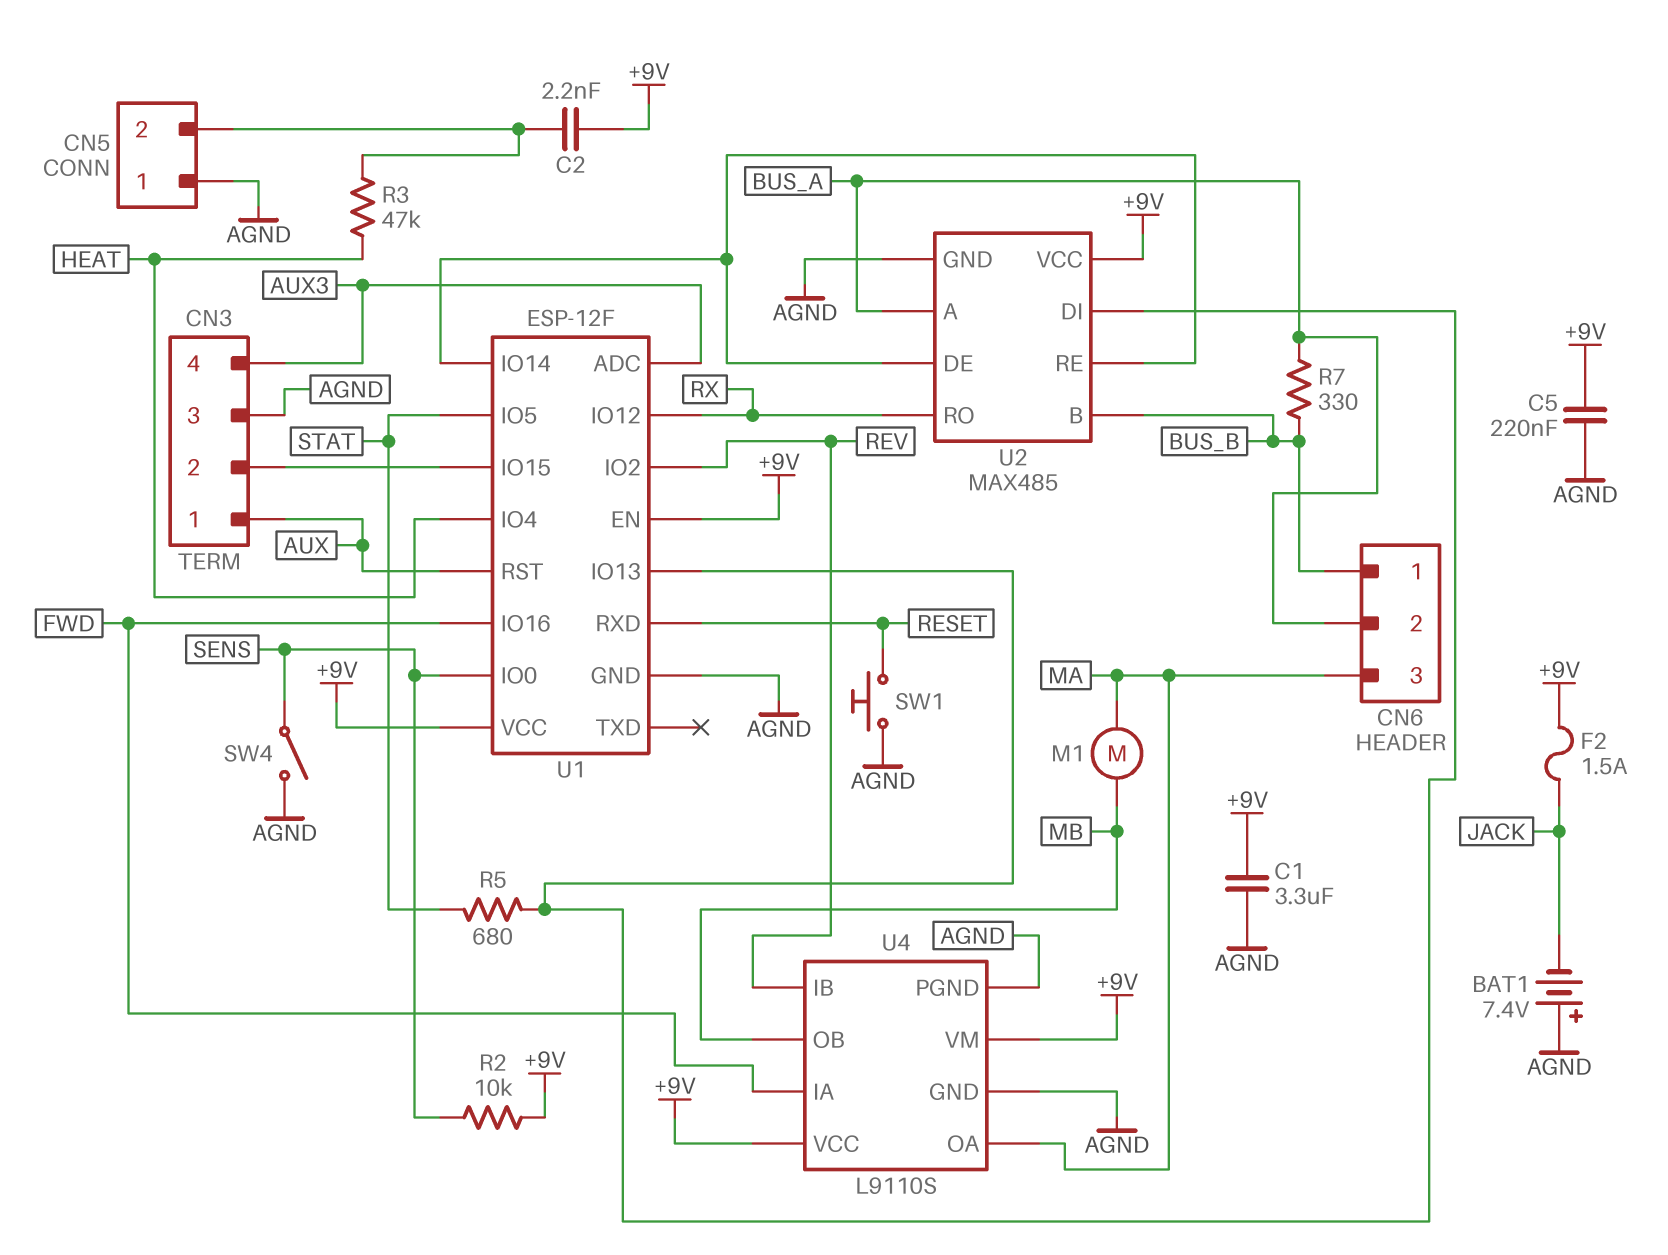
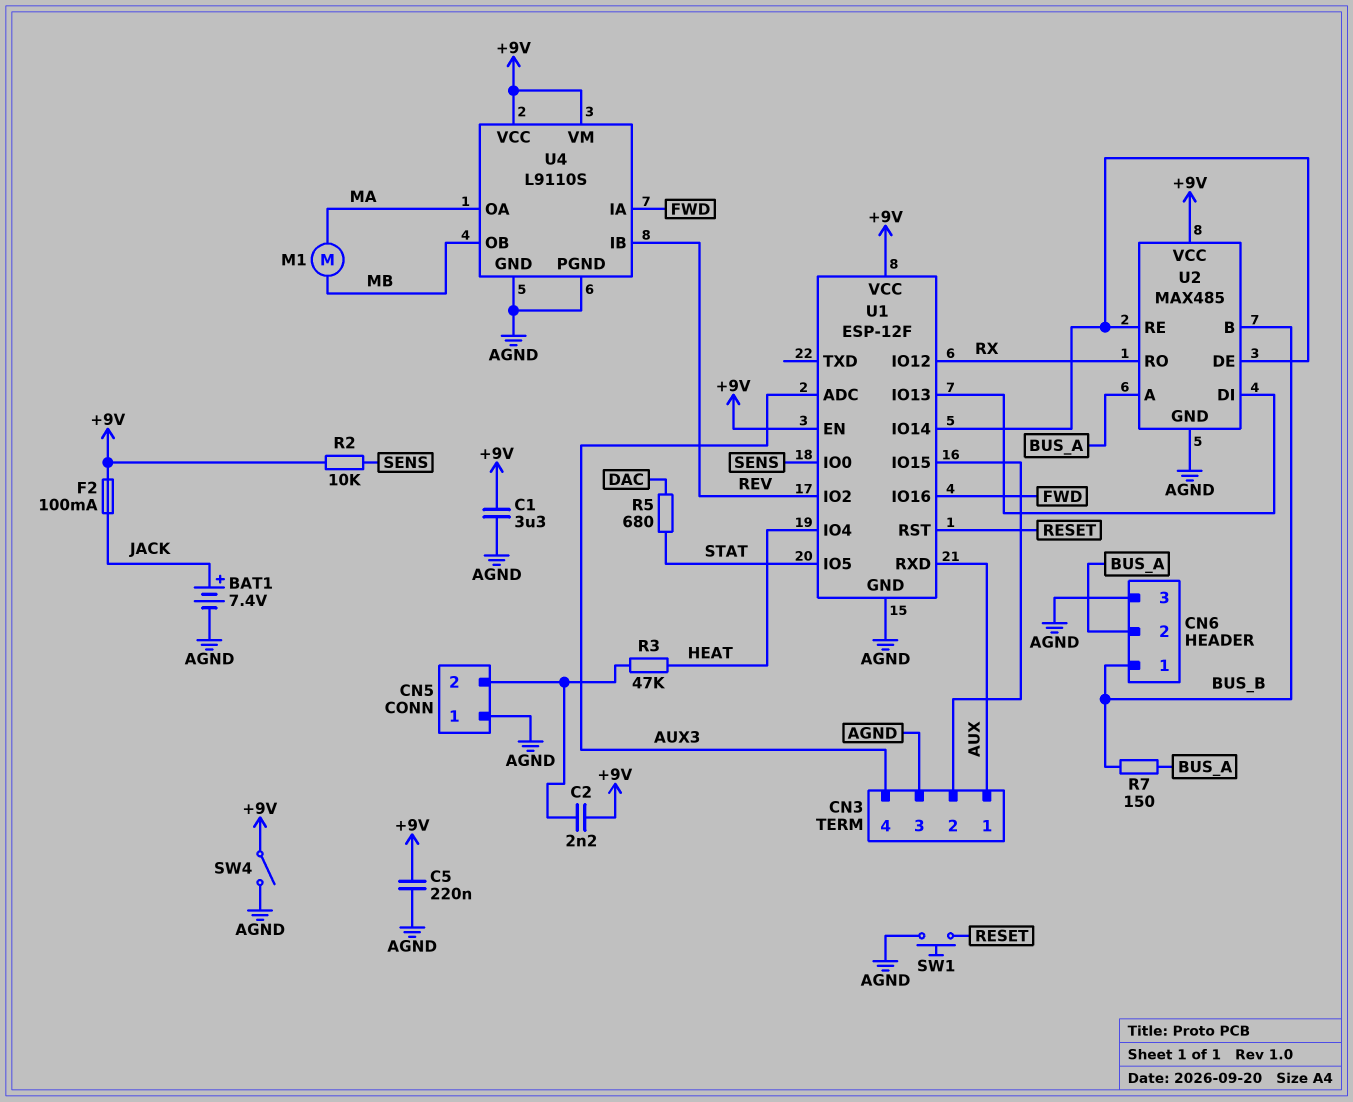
BAT1: 7.4V (plus AGND, minus JACK) -> 7.4V (plus JACK, minus AGND)
CN6 pin 3: MA -> AGND
F2: 1.5A (+9V, JACK) -> 100mA (+9V, JACK)
R5: 680 (STAT, U1/IO13) -> 680 (DAC, STAT)
R7: 330 (BUS_A, BUS_B) -> 150 (BUS_A, BUS_B)
SW4: switch (AGND, SENS) -> switch (+9V, AGND)
U1 pin RST: AUX -> RESET
U1 pin RXD: RESET -> AUX

